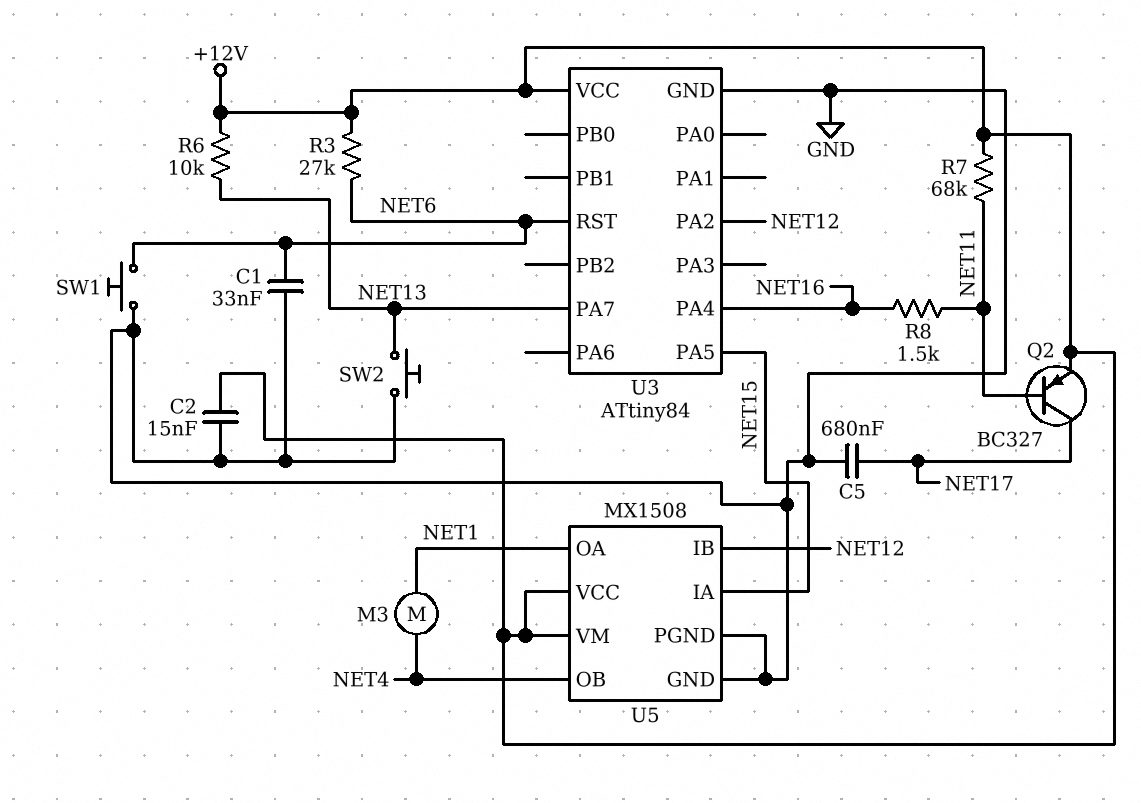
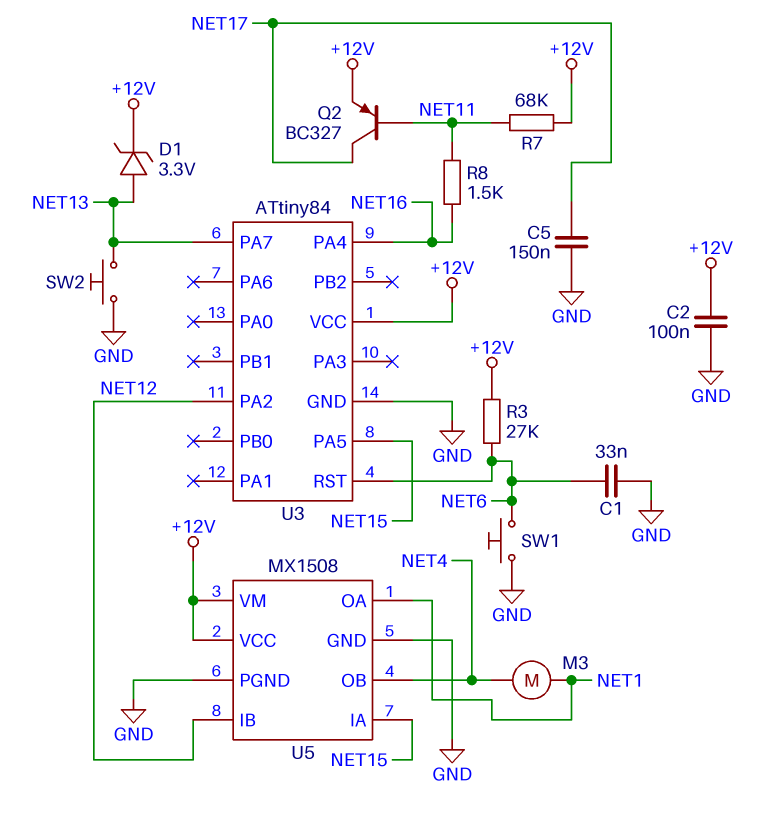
C2: 15nF (+12V, GND) -> 100nF (+12V, GND)
C5: 680nF (GND, NET17) -> 150nF (GND, NET17)
D1: none -> zener 3.3V (A NET13, K +12V)
R6: 10k (+12V, NET13) -> none

